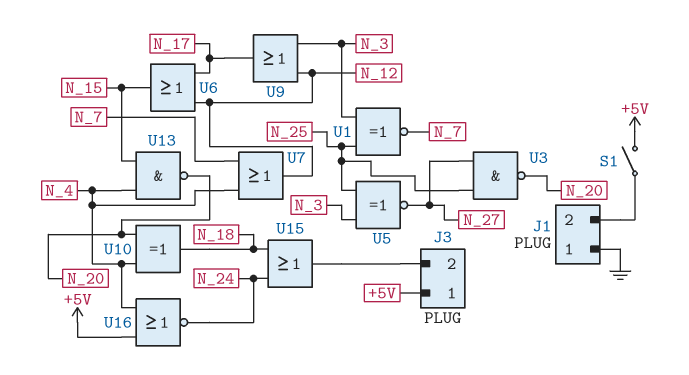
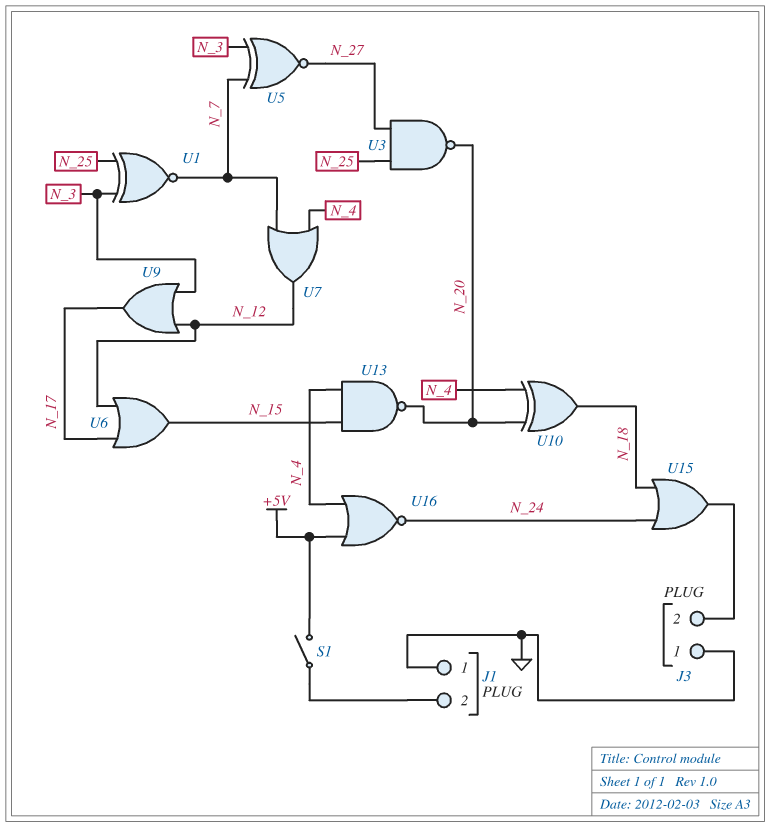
J3 pin 1: +5V -> GND
U5: XNOR (in N_3, in N_25, out N_27) -> XNOR (in N_3, in N_7, out N_27)

